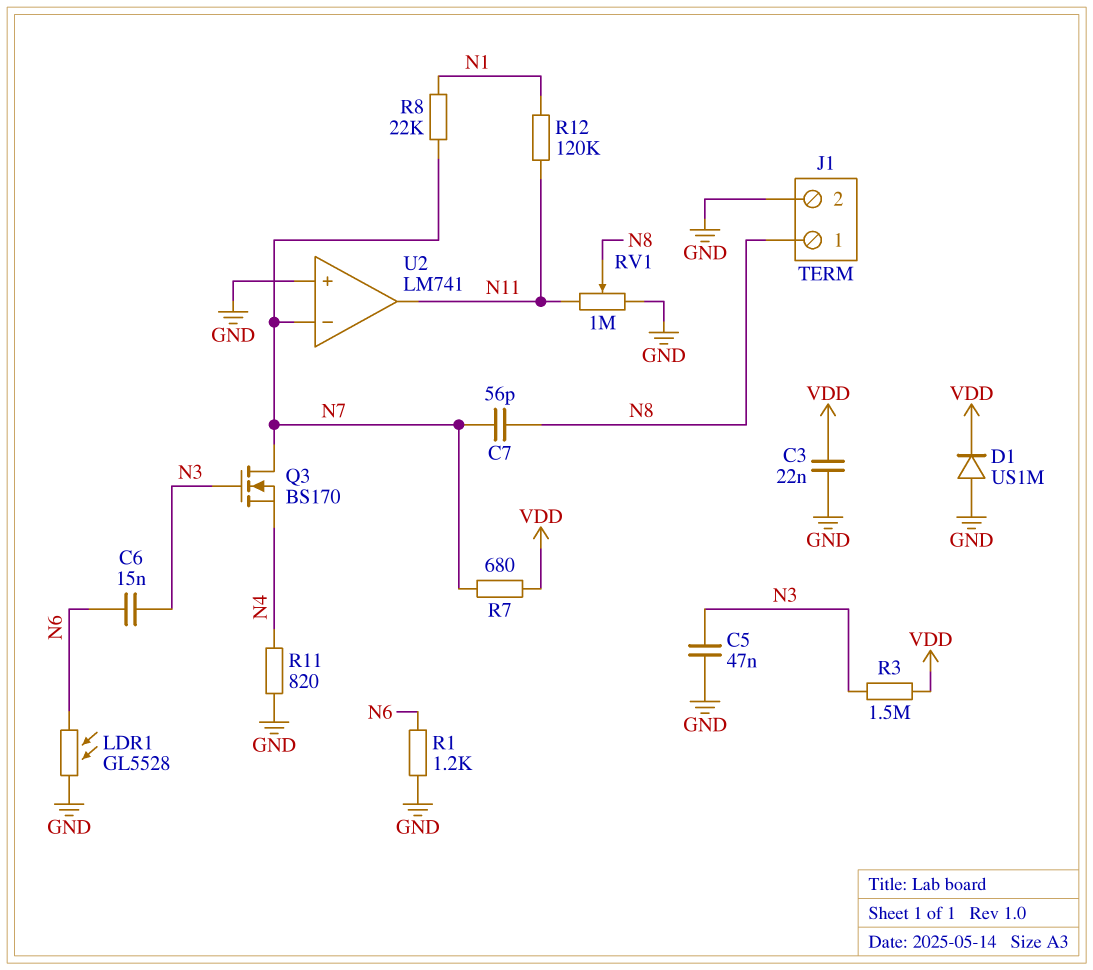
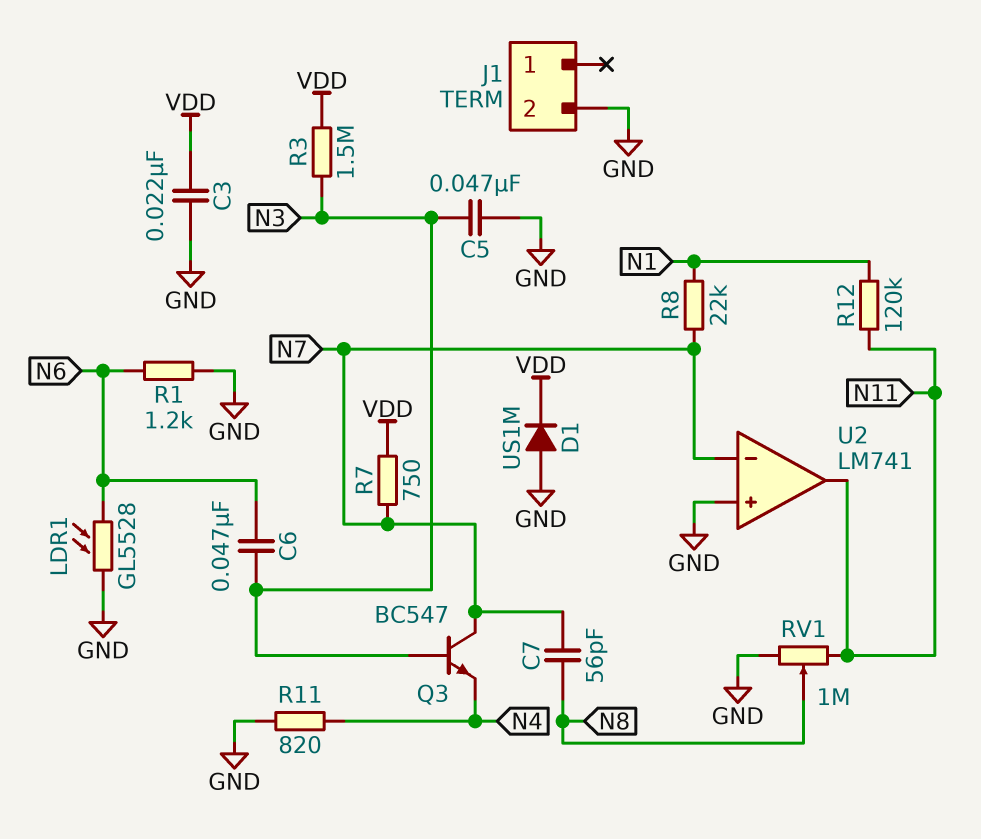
C6: 15nF (N3, N6) -> 47nF (N3, N6)
J1 pin 1: N8 -> none
Q3: NMOS BS170 (G N3, D N7, S N4) -> NPN BC547 (B N3, C N7, E N4)
R7: 680 (N7, VDD) -> 750 (N7, VDD)

